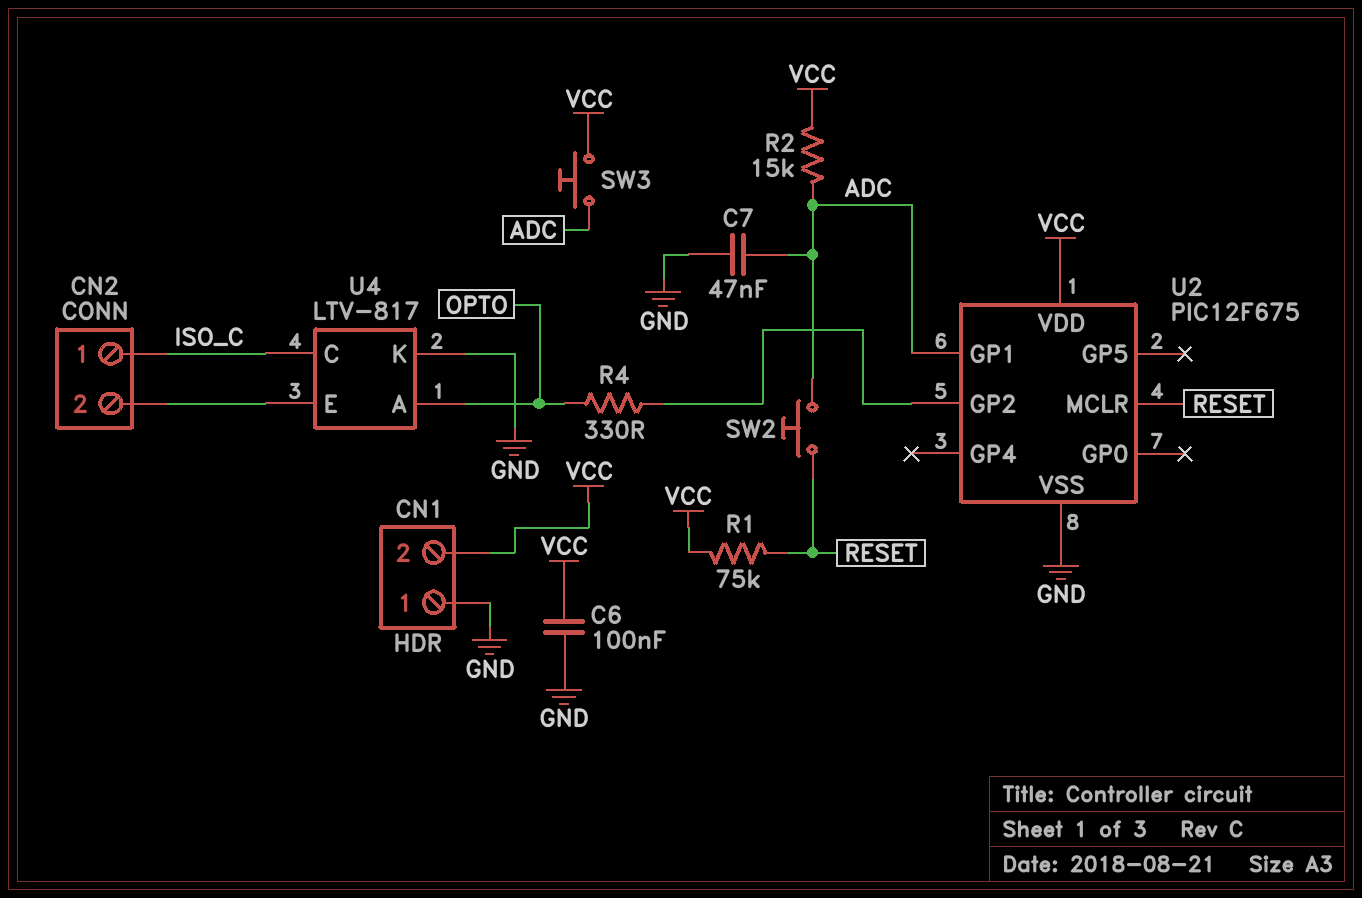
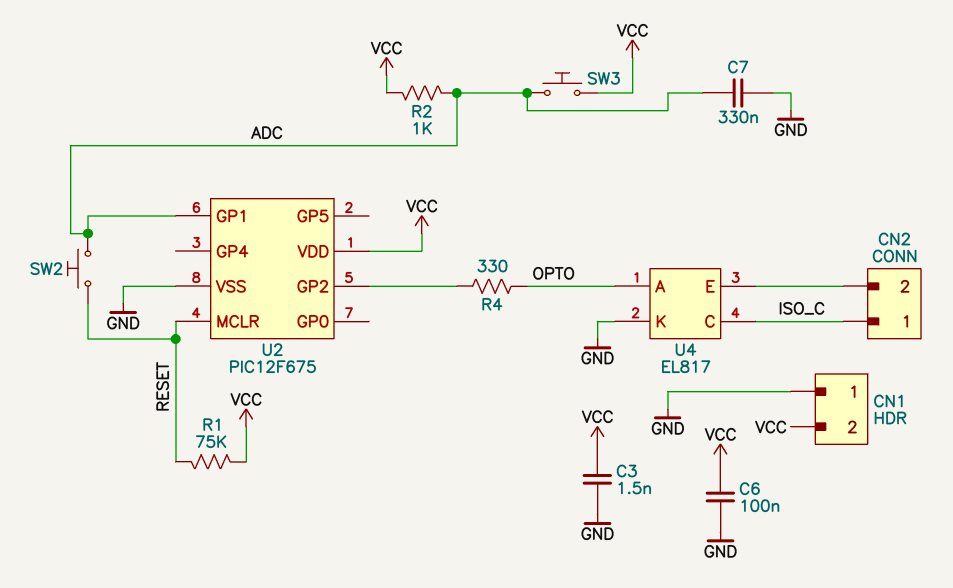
C3: none -> 1.5nF (GND, VCC)
C7: 47nF (ADC, GND) -> 330nF (ADC, GND)
R2: 15k (ADC, VCC) -> 1k (ADC, VCC)
U4: LTV-817 -> EL817

